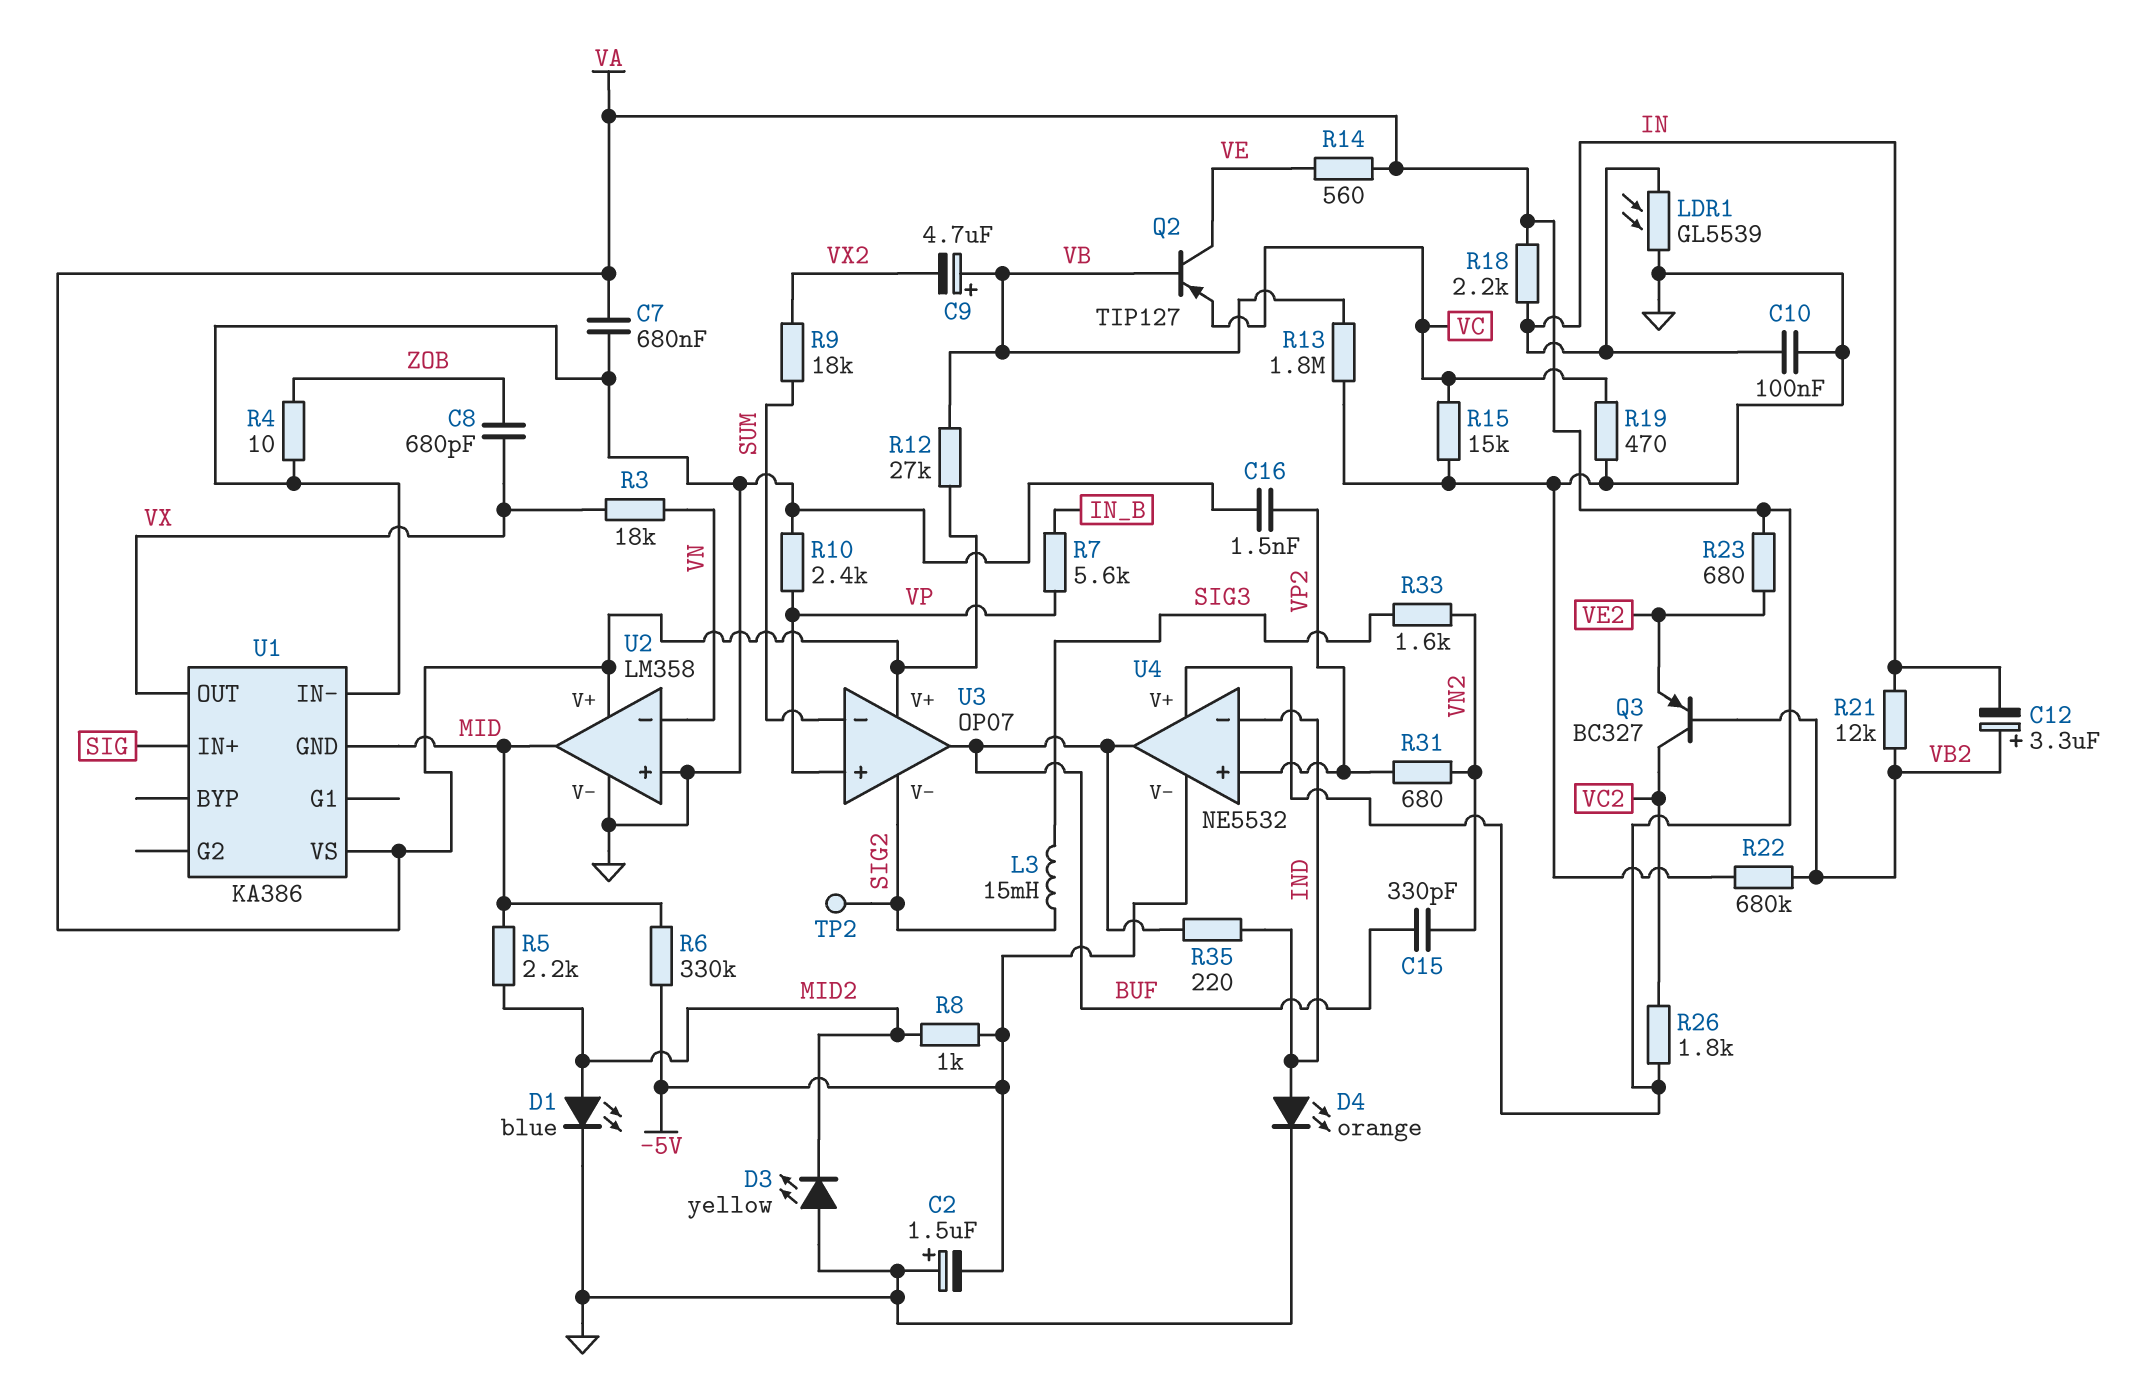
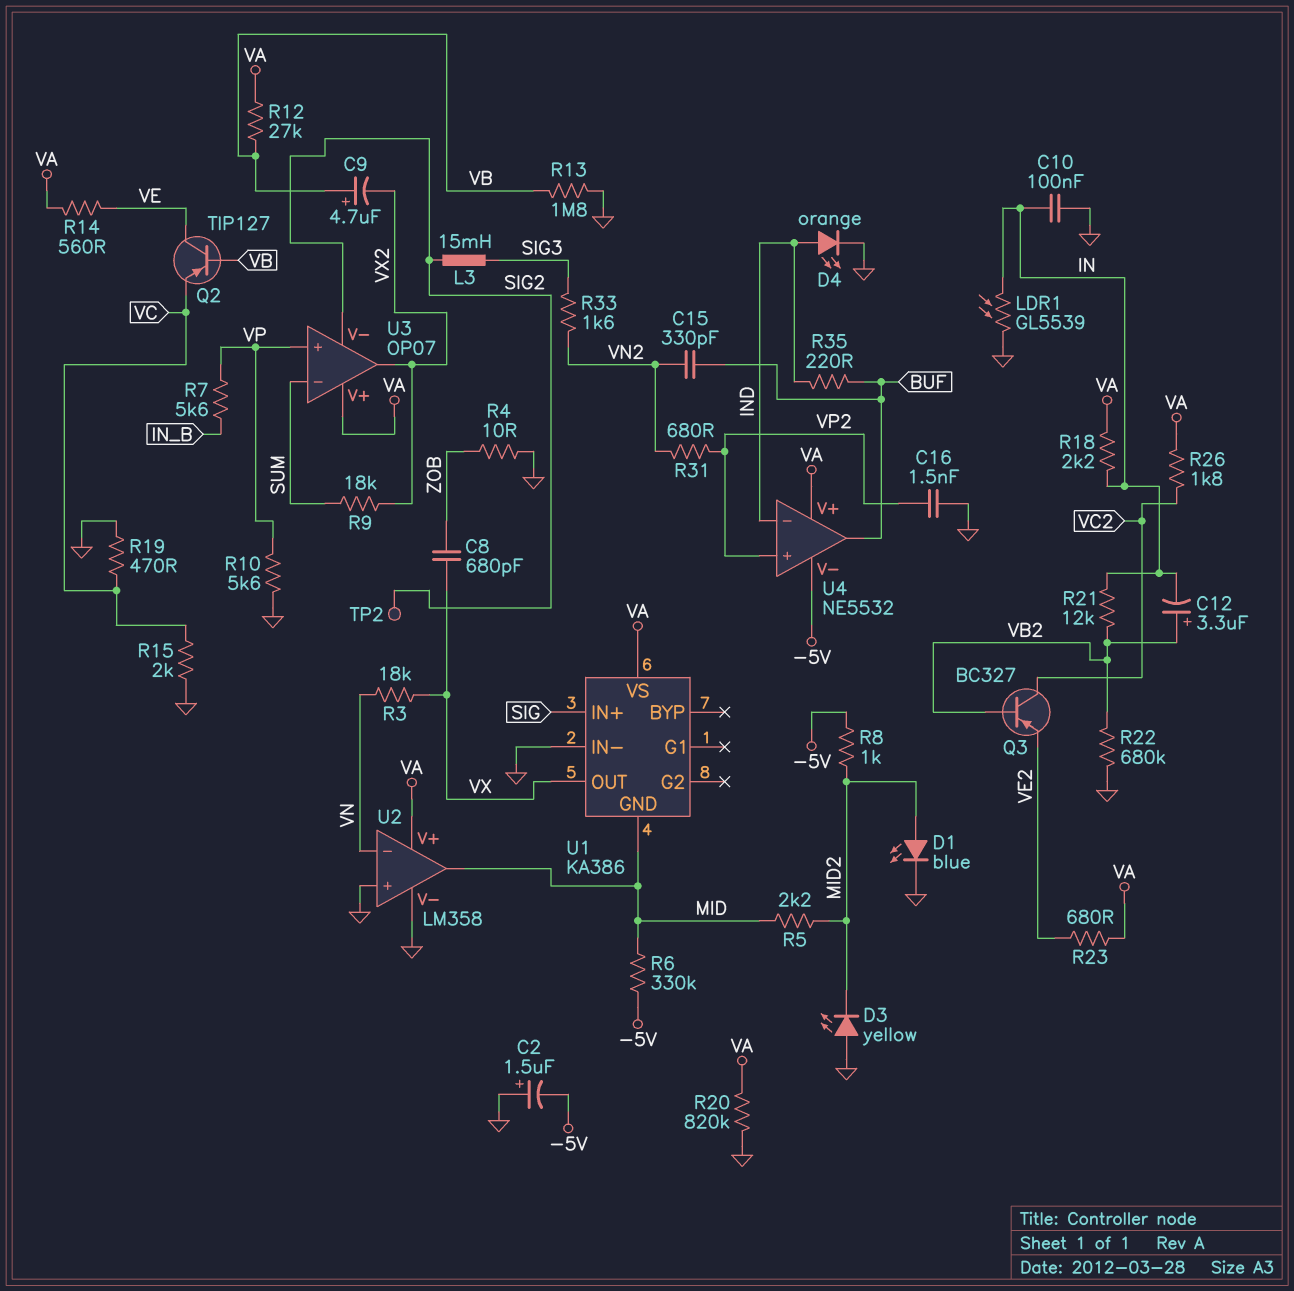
C7: 680nF (GND, VA) -> none
R10: 2.4k (GND, VP) -> 5.6k (GND, VP)
R15: 15k (GND, VC) -> 2k (GND, VC)
R20: none -> 820k (GND, VA)
U3 pin out: BUF -> VX2

